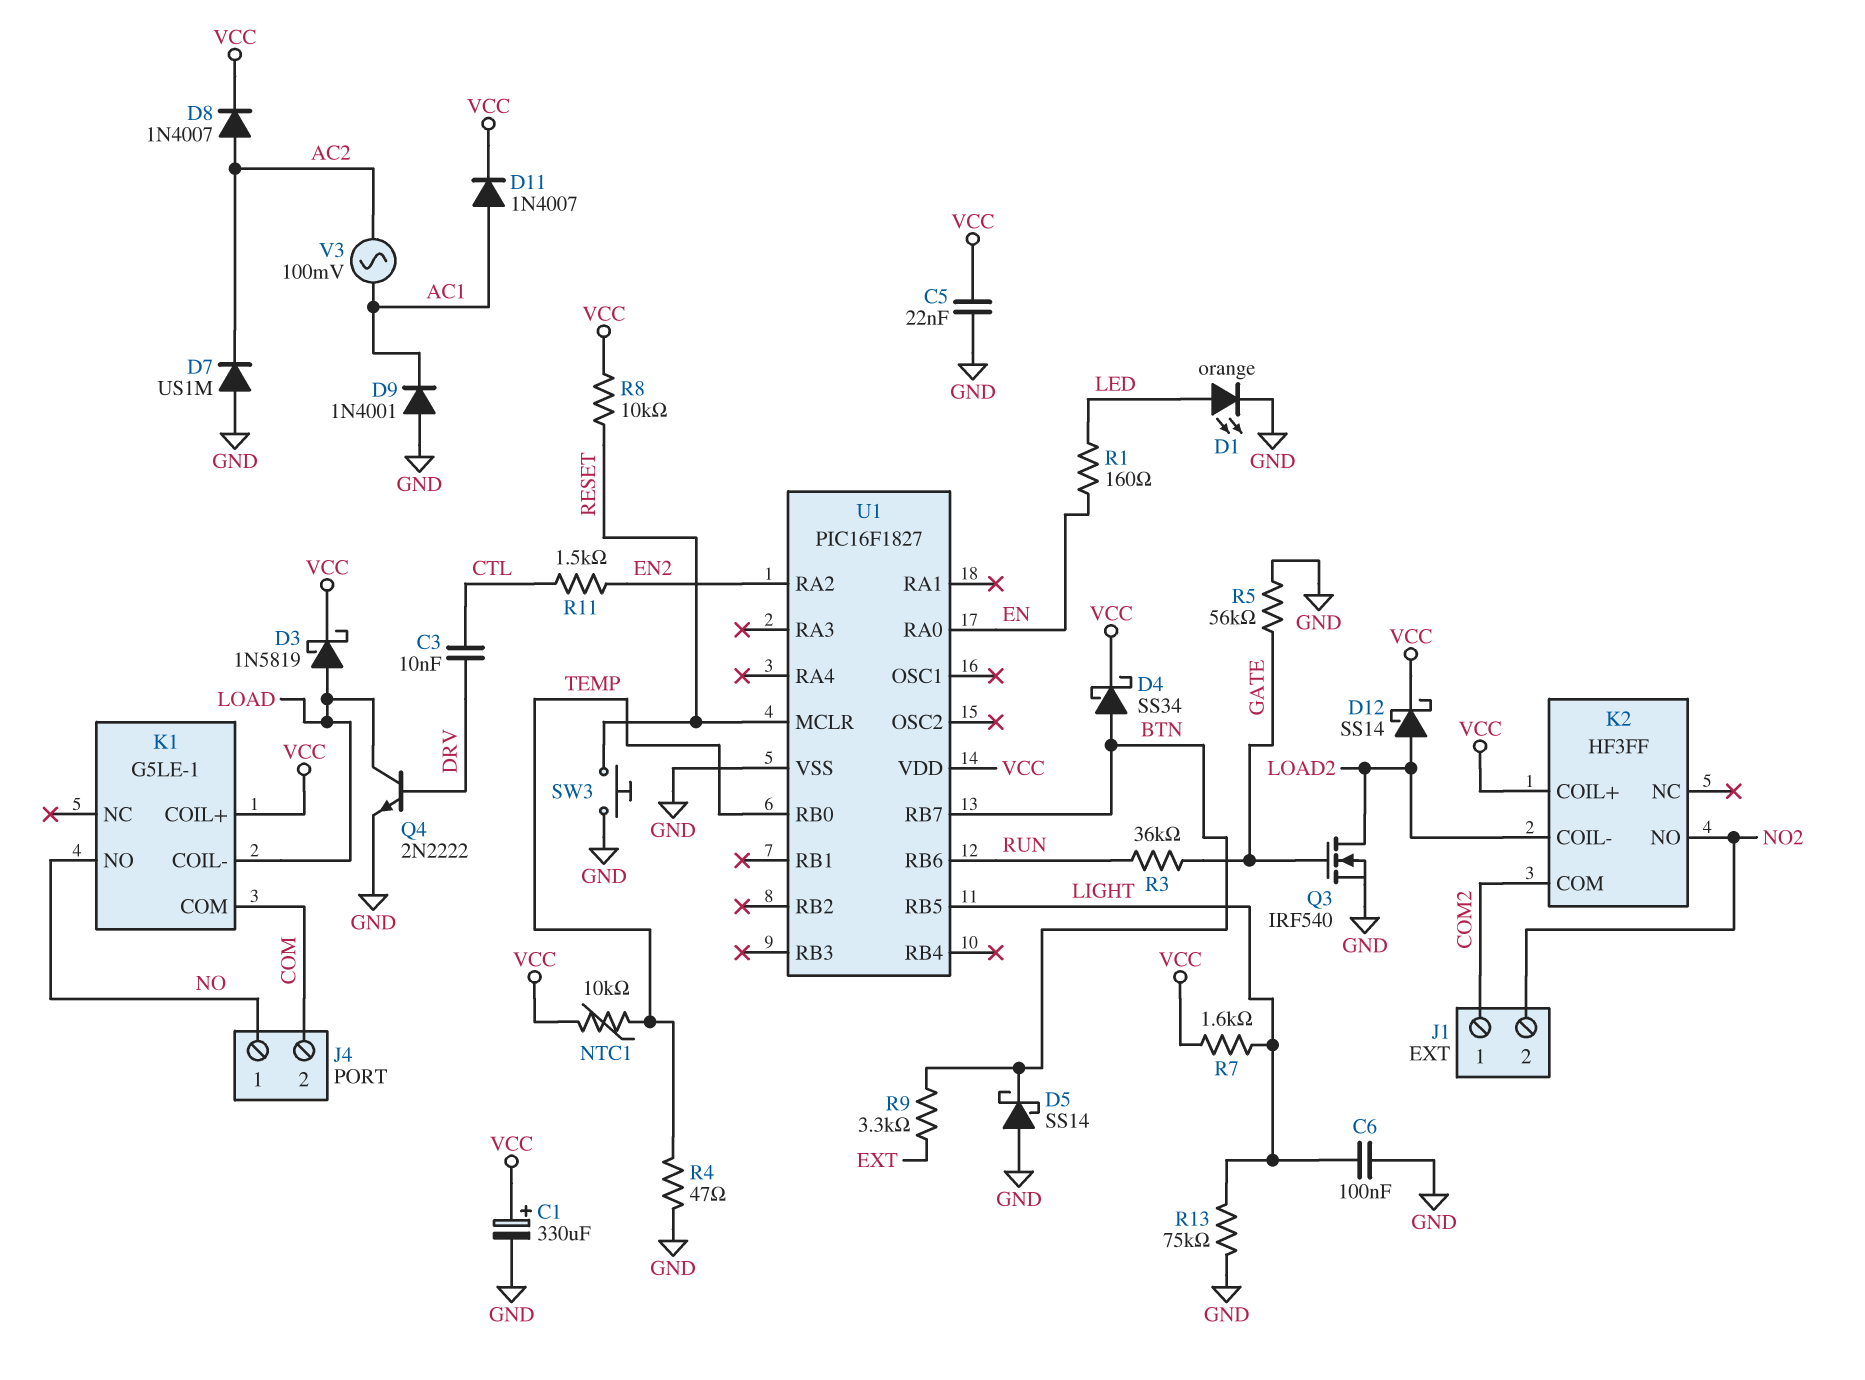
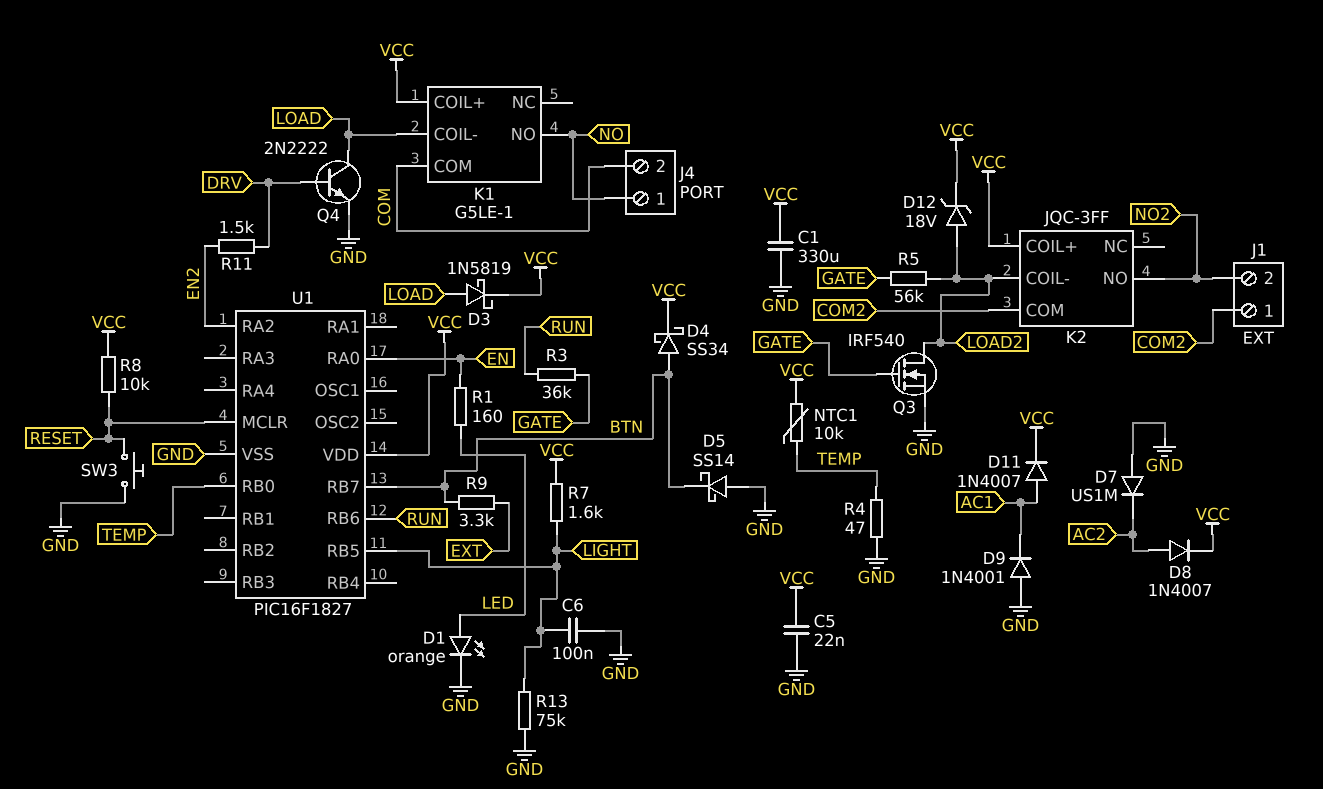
C1: 330uF (plus VCC, minus GND) -> 330uF (GND, VCC)
C3: 10nF (CTL, DRV) -> none
D12: schottky SS14 (A LOAD2, K VCC) -> zener 18V (A LOAD2, K VCC)
K2: HF3FF -> JQC-3FF
R5: 56k (GATE, GND) -> 56k (GATE, LOAD2)
R11: 1.5k (CTL, EN2) -> 1.5k (DRV, EN2)
V3: AC 100mV (AC1, AC2) -> none

